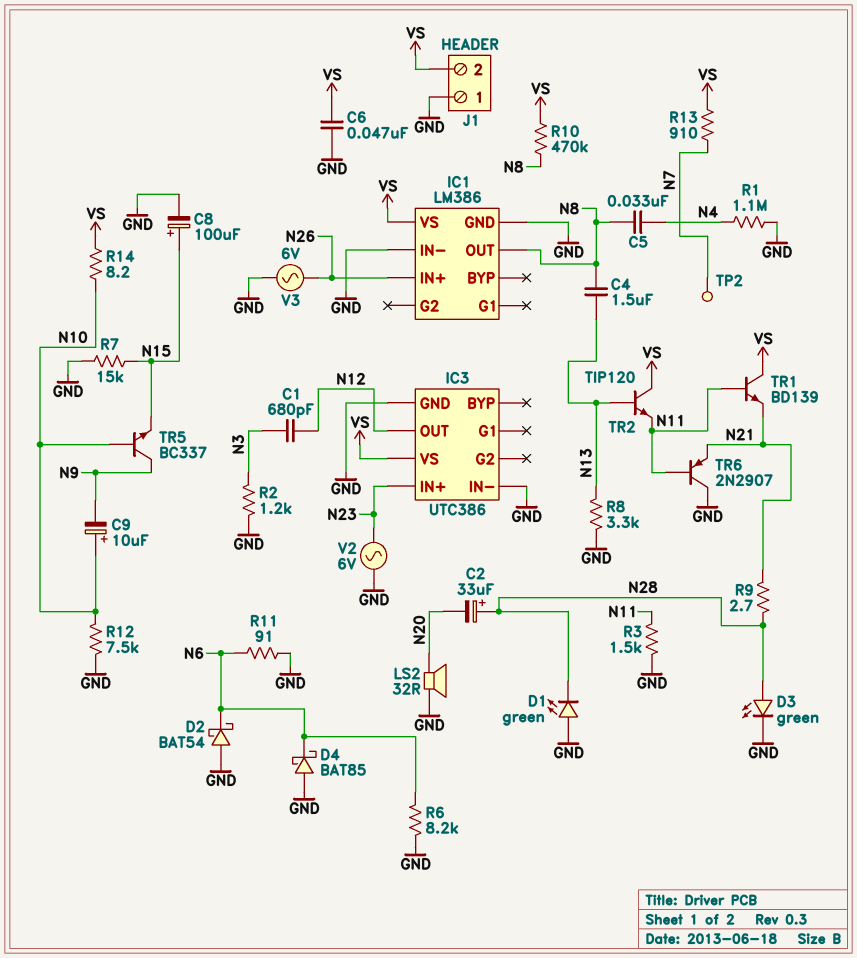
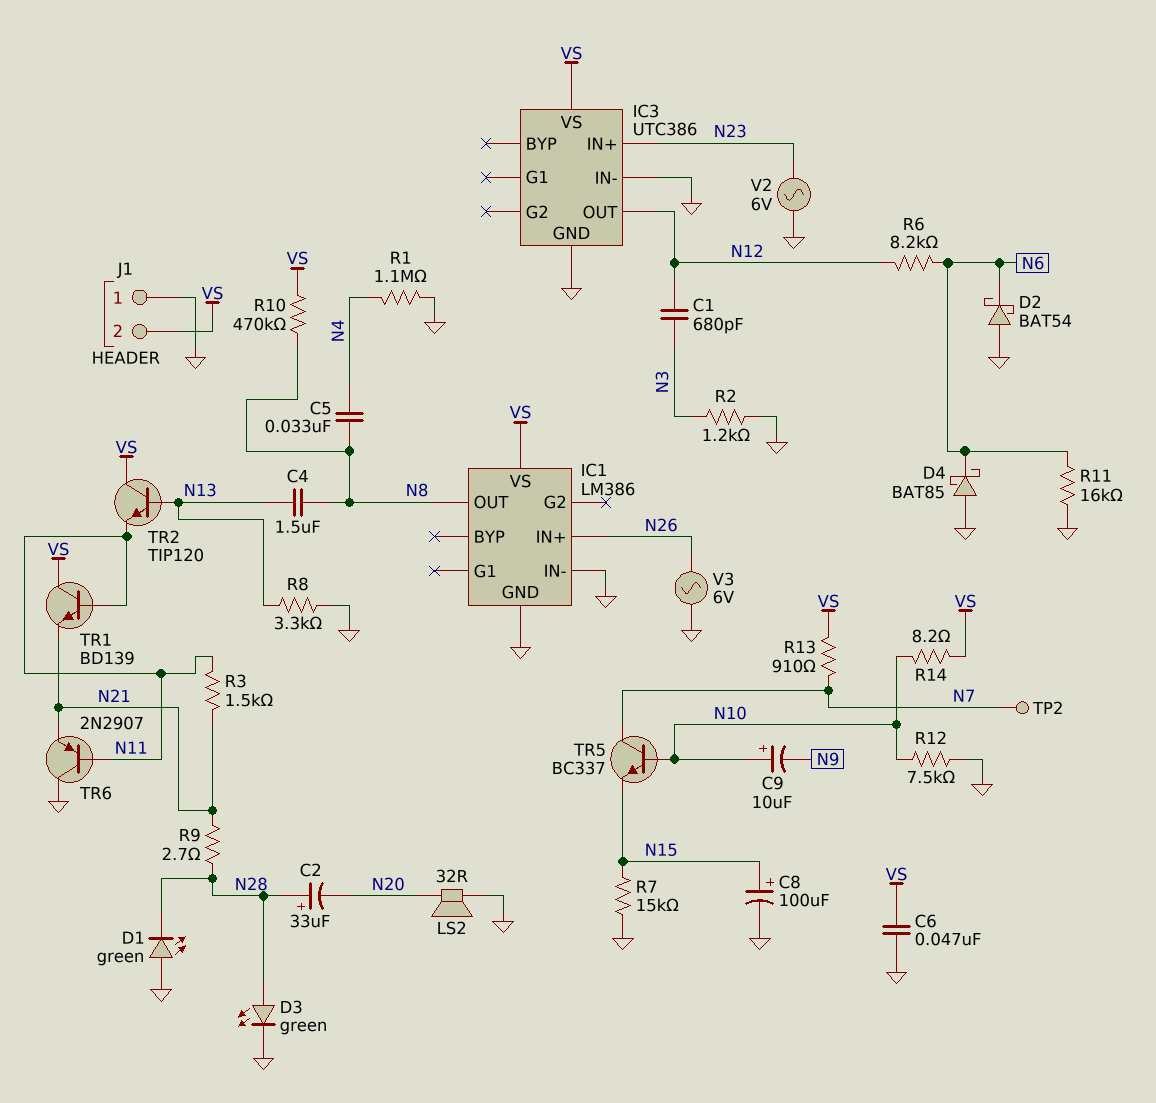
R3: 1.5k (GND, N11) -> 1.5k (N11, N21)
R6: 8.2k (GND, N6) -> 8.2k (N6, N12)
R11: 91 (GND, N6) -> 16k (GND, N6)
TR5: NPN BC337 (B N10, C N9, E N15) -> NPN BC337 (B N10, C N7, E N15)

